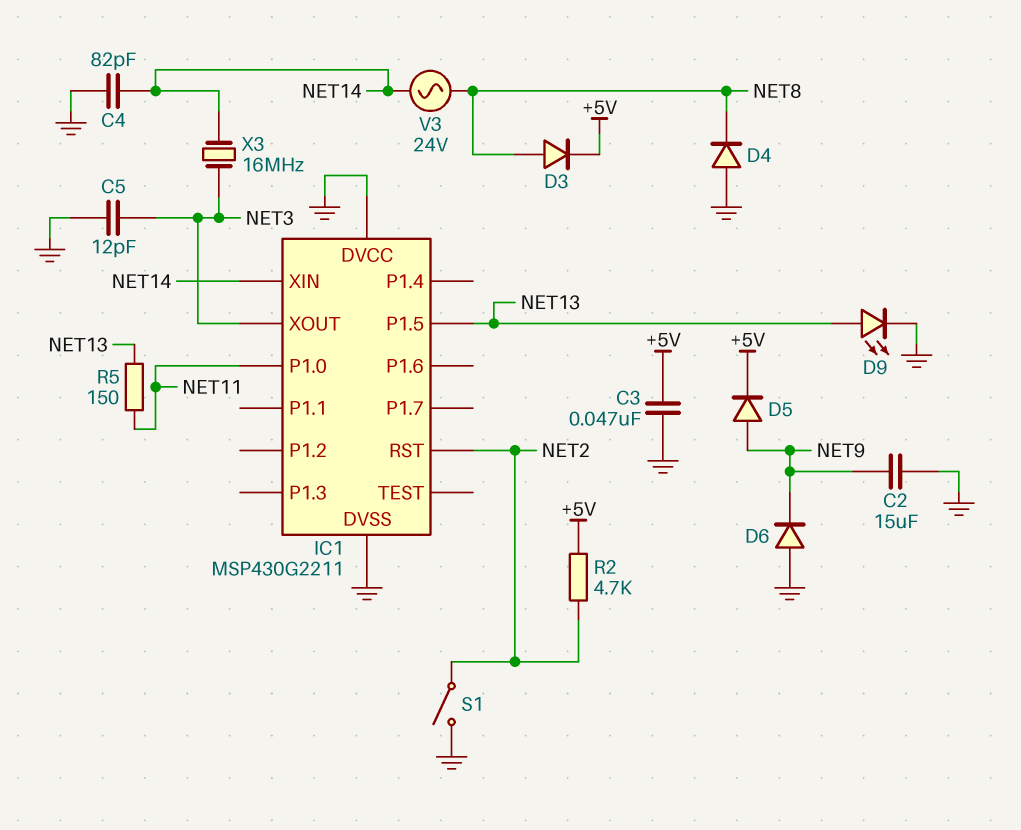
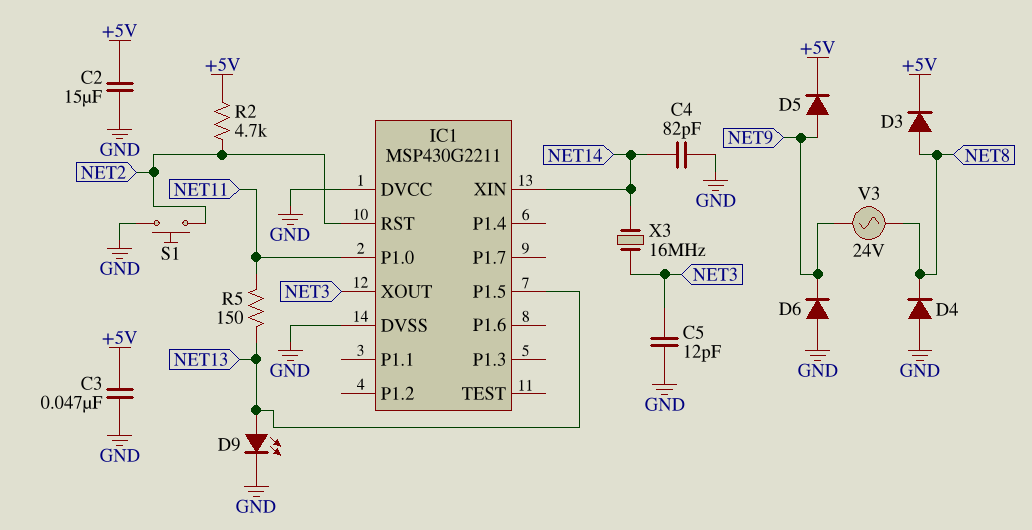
C2: 15uF (GND, NET9) -> 15uF (+5V, GND)
S1: switch (GND, NET2) -> button (GND, NET2)
V3: AC 24V (NET8, NET14) -> AC 24V (NET8, NET9)

